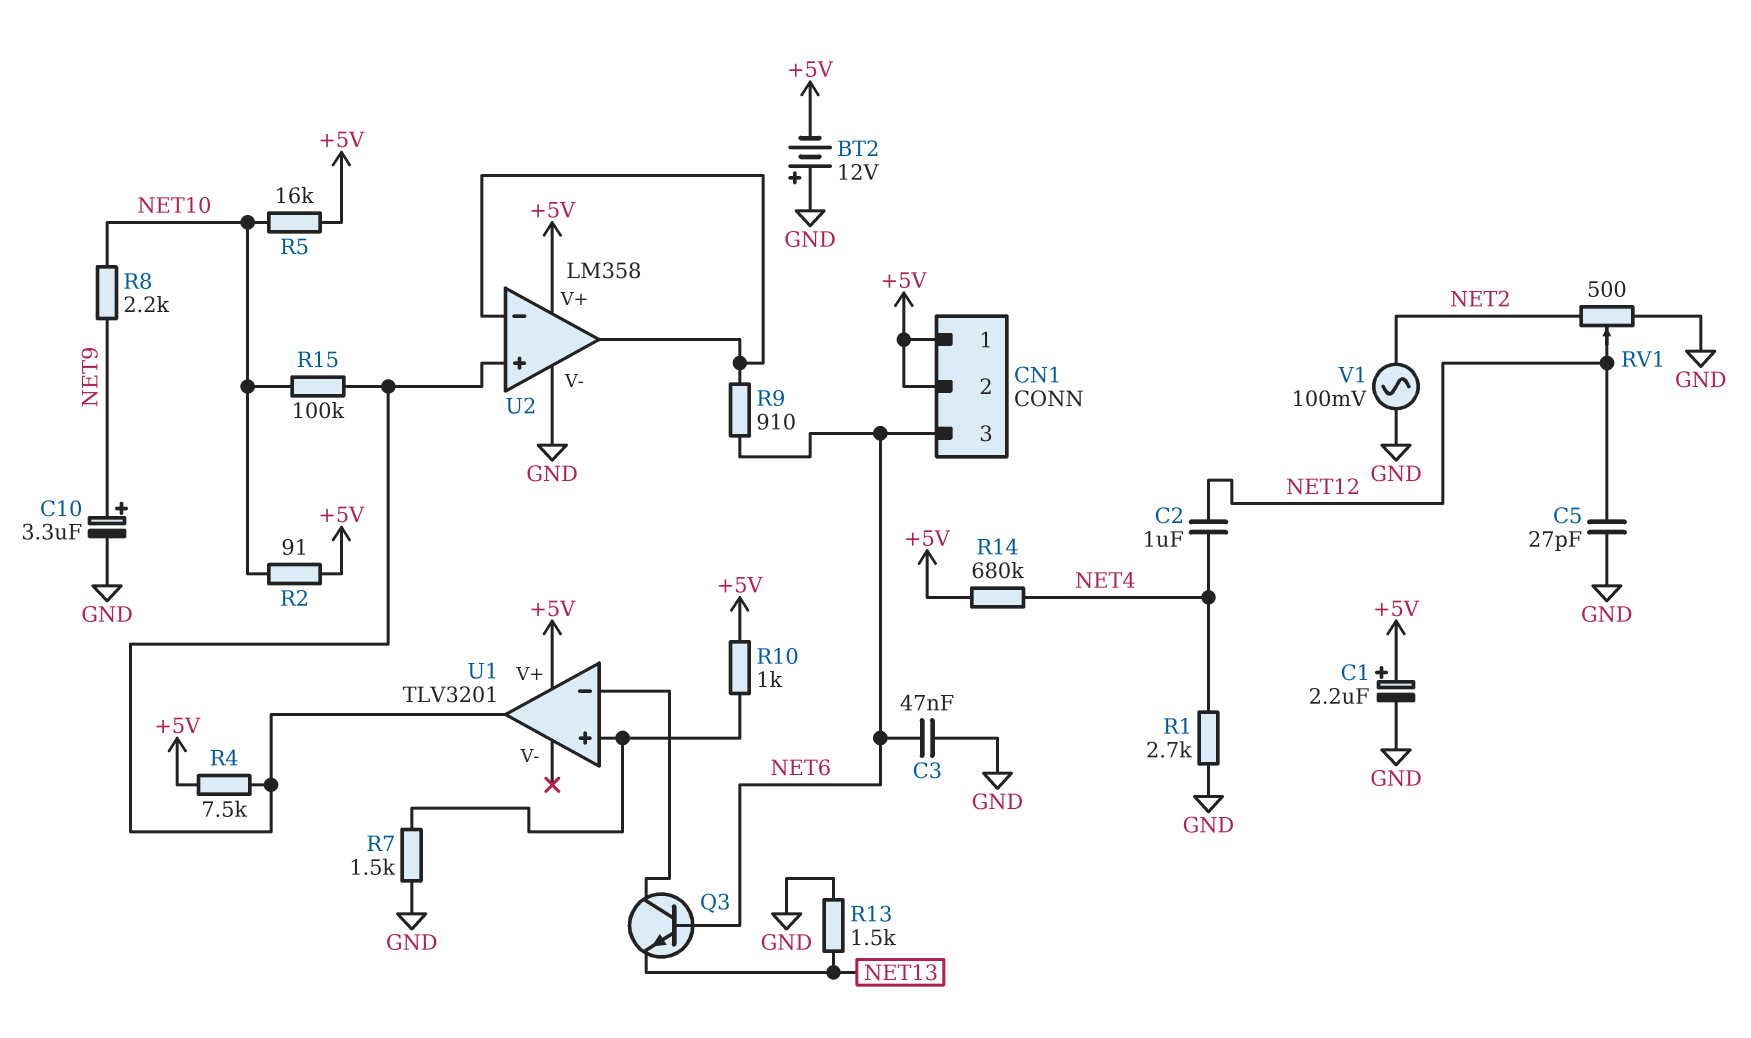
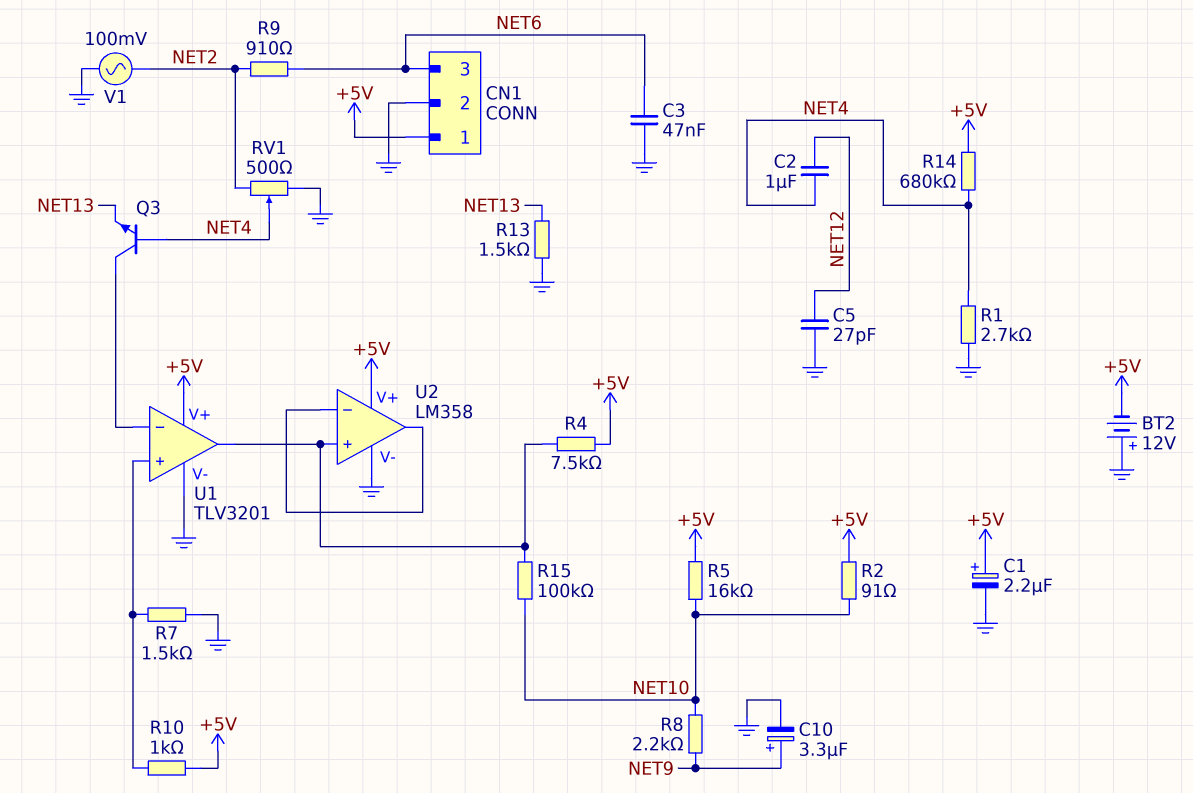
CN1 pin 2: +5V -> GND
Q3: NPN (B NET6, C U1/in-, E NET13) -> NPN (B NET4, C U1/in-, E NET13)
R9: 910 (NET6, U2/in-) -> 910 (NET2, NET6)
RV1: 500 (GND, NET2, wiper NET12) -> 500 (GND, NET2, wiper NET4)
U1 pin V-: none -> GND

